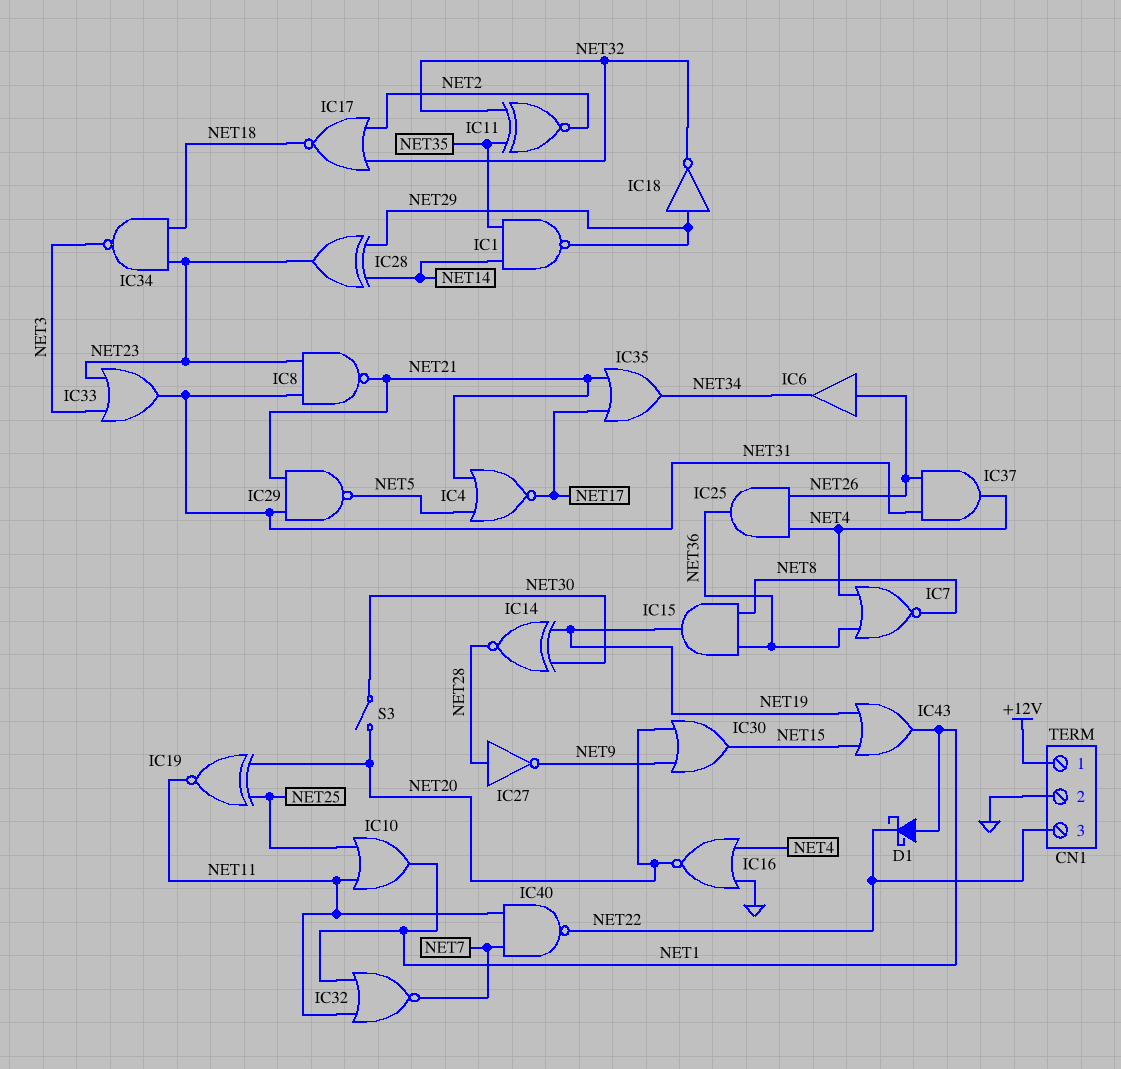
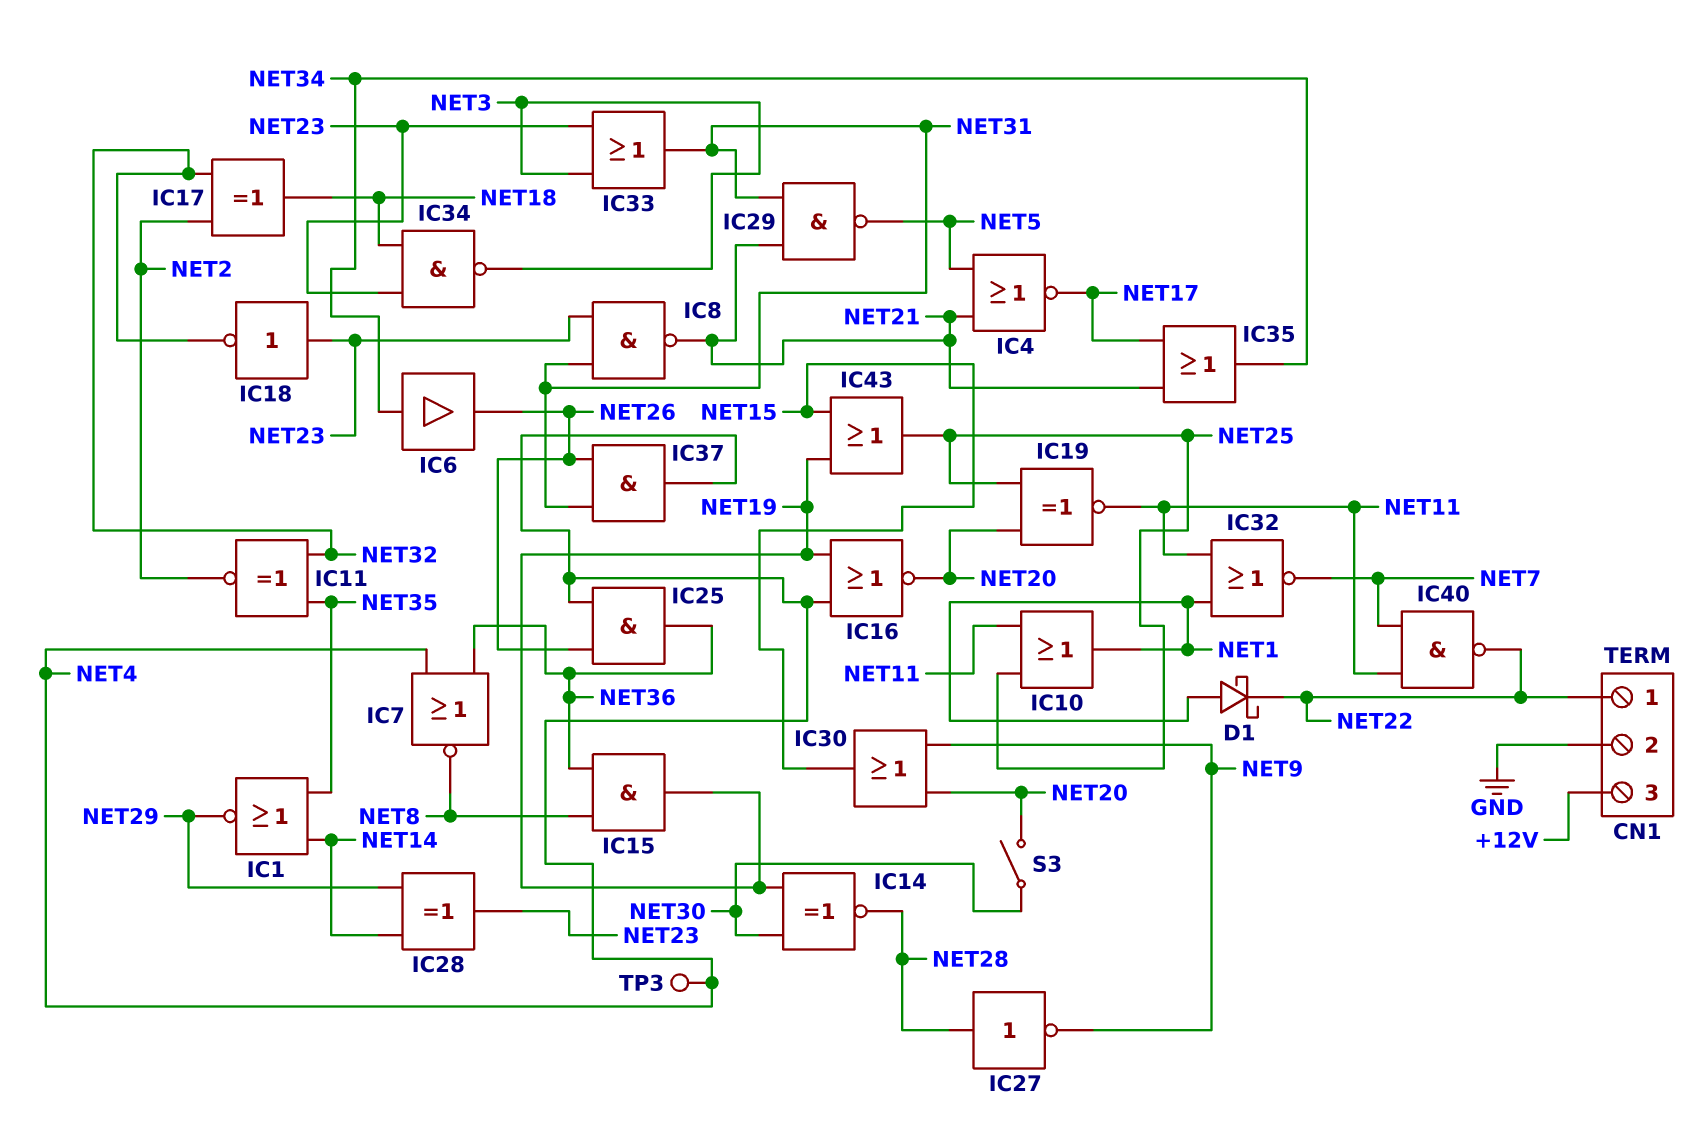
CN1 pin 1: +12V -> NET22
CN1 pin 3: NET22 -> +12V
IC1: NAND (in NET14, in NET35, out NET29) -> NOR (in NET14, in NET35, out NET29)
IC6: buffer (in NET26, out NET34) -> buffer (in NET34, out NET26)
IC16: NOR (in GND, in NET4, out NET20) -> NOR (in NET4, in NET19, out NET20)
IC17: NOR (in NET2, in NET32, out NET18) -> XOR (in NET2, in NET32, out NET18)
IC18: NOT (in NET29, out NET32) -> NOT (in NET23, out NET32)
IC43: OR (in NET15, in NET19, out NET1) -> OR (in NET15, in NET19, out NET25)
TP3: none -> test point (NET4)

